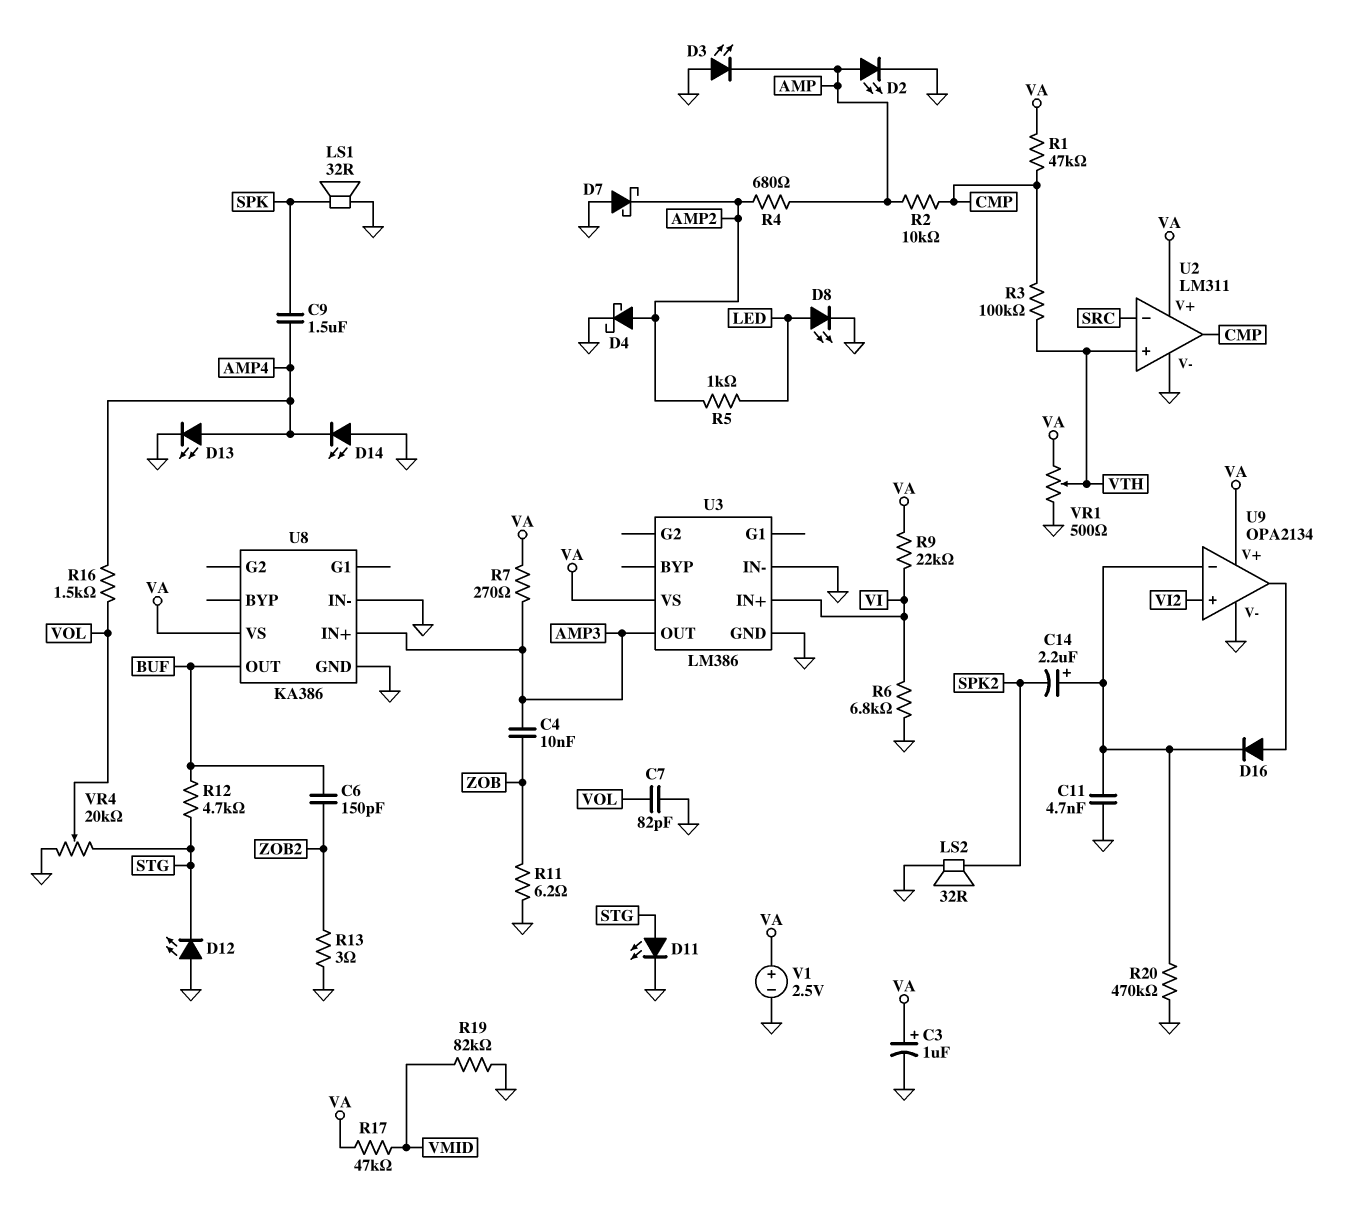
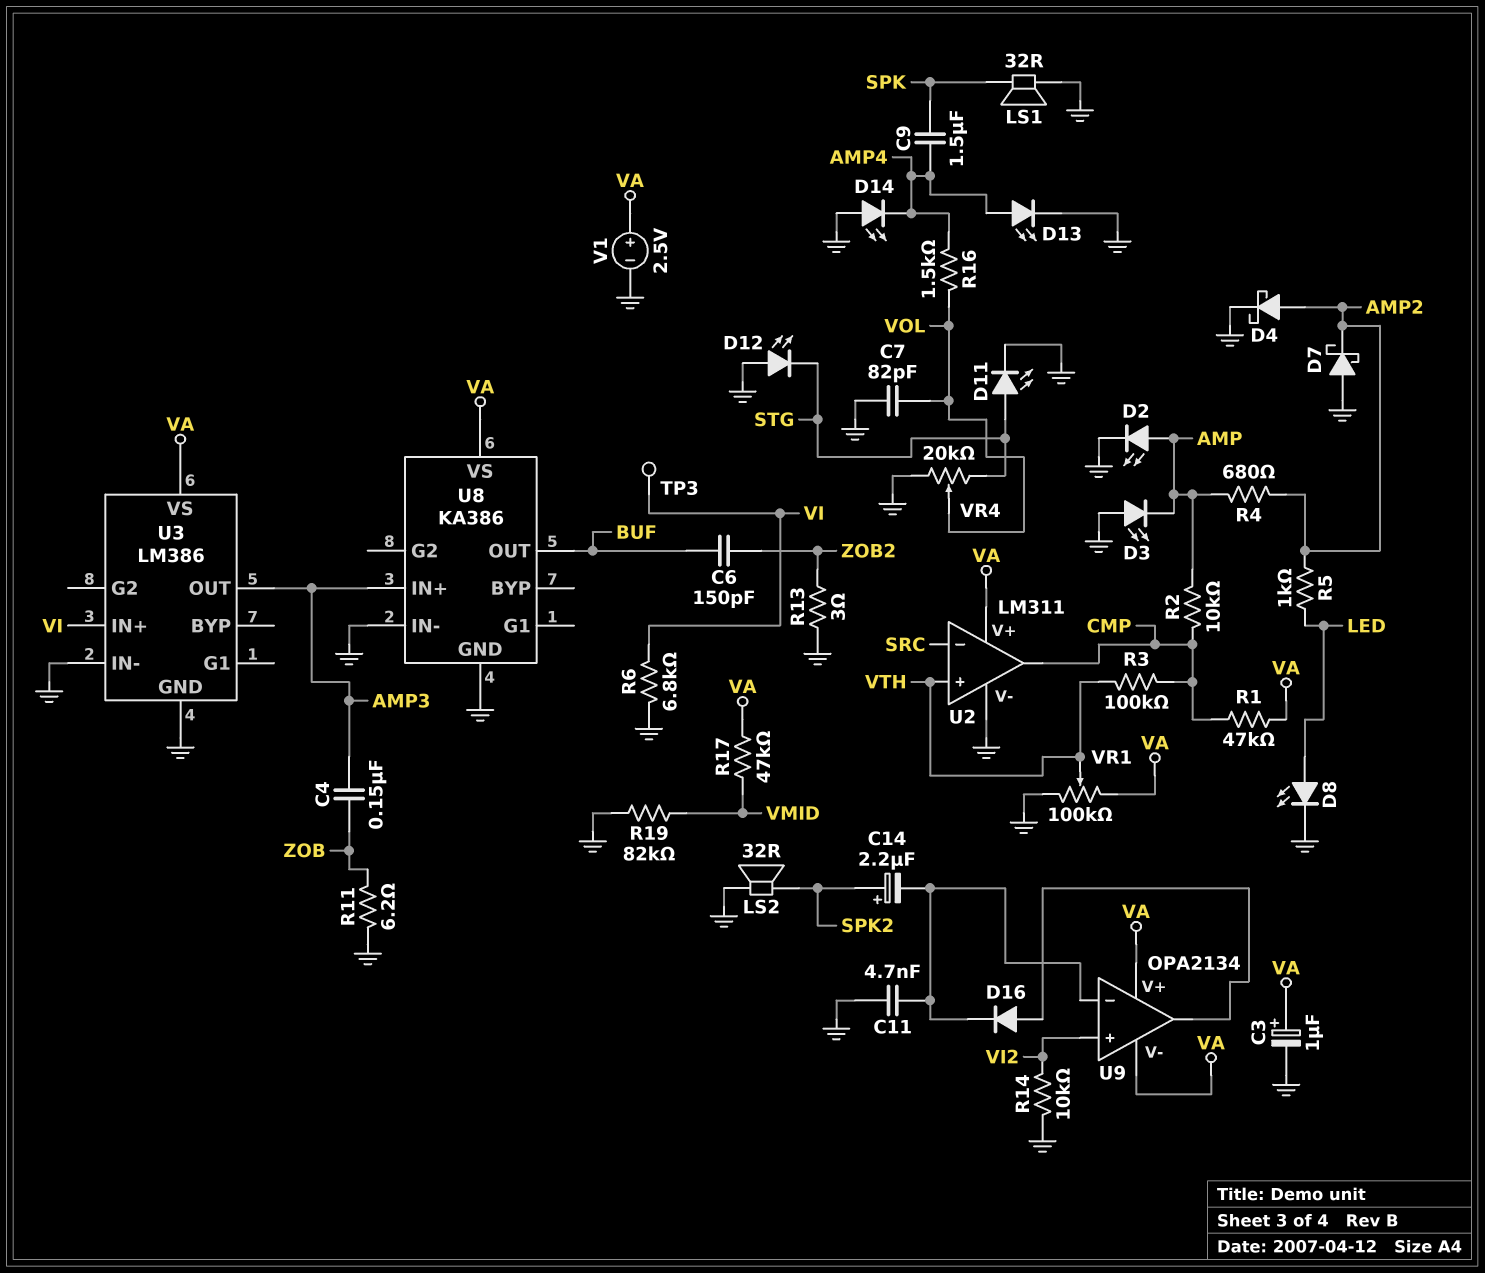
C4: 10nF (AMP3, ZOB) -> 150nF (AMP3, ZOB)
C14: 2.2uF (plus U9/in-, minus SPK2) -> 2.2uF (plus SPK2, minus U9/in-)
R7: 270 (AMP3, VA) -> none
R9: 22k (VA, VI) -> none
R12: 4.7k (BUF, STG) -> none
R14: none -> 10k (GND, VI2)
R20: 470k (GND, U9/in-) -> none
TP3: none -> test point (VI)
U9 pin V-: GND -> VA
VR1: 500 (GND, VA, wiper VTH) -> 100k (GND, VA, wiper VTH)

